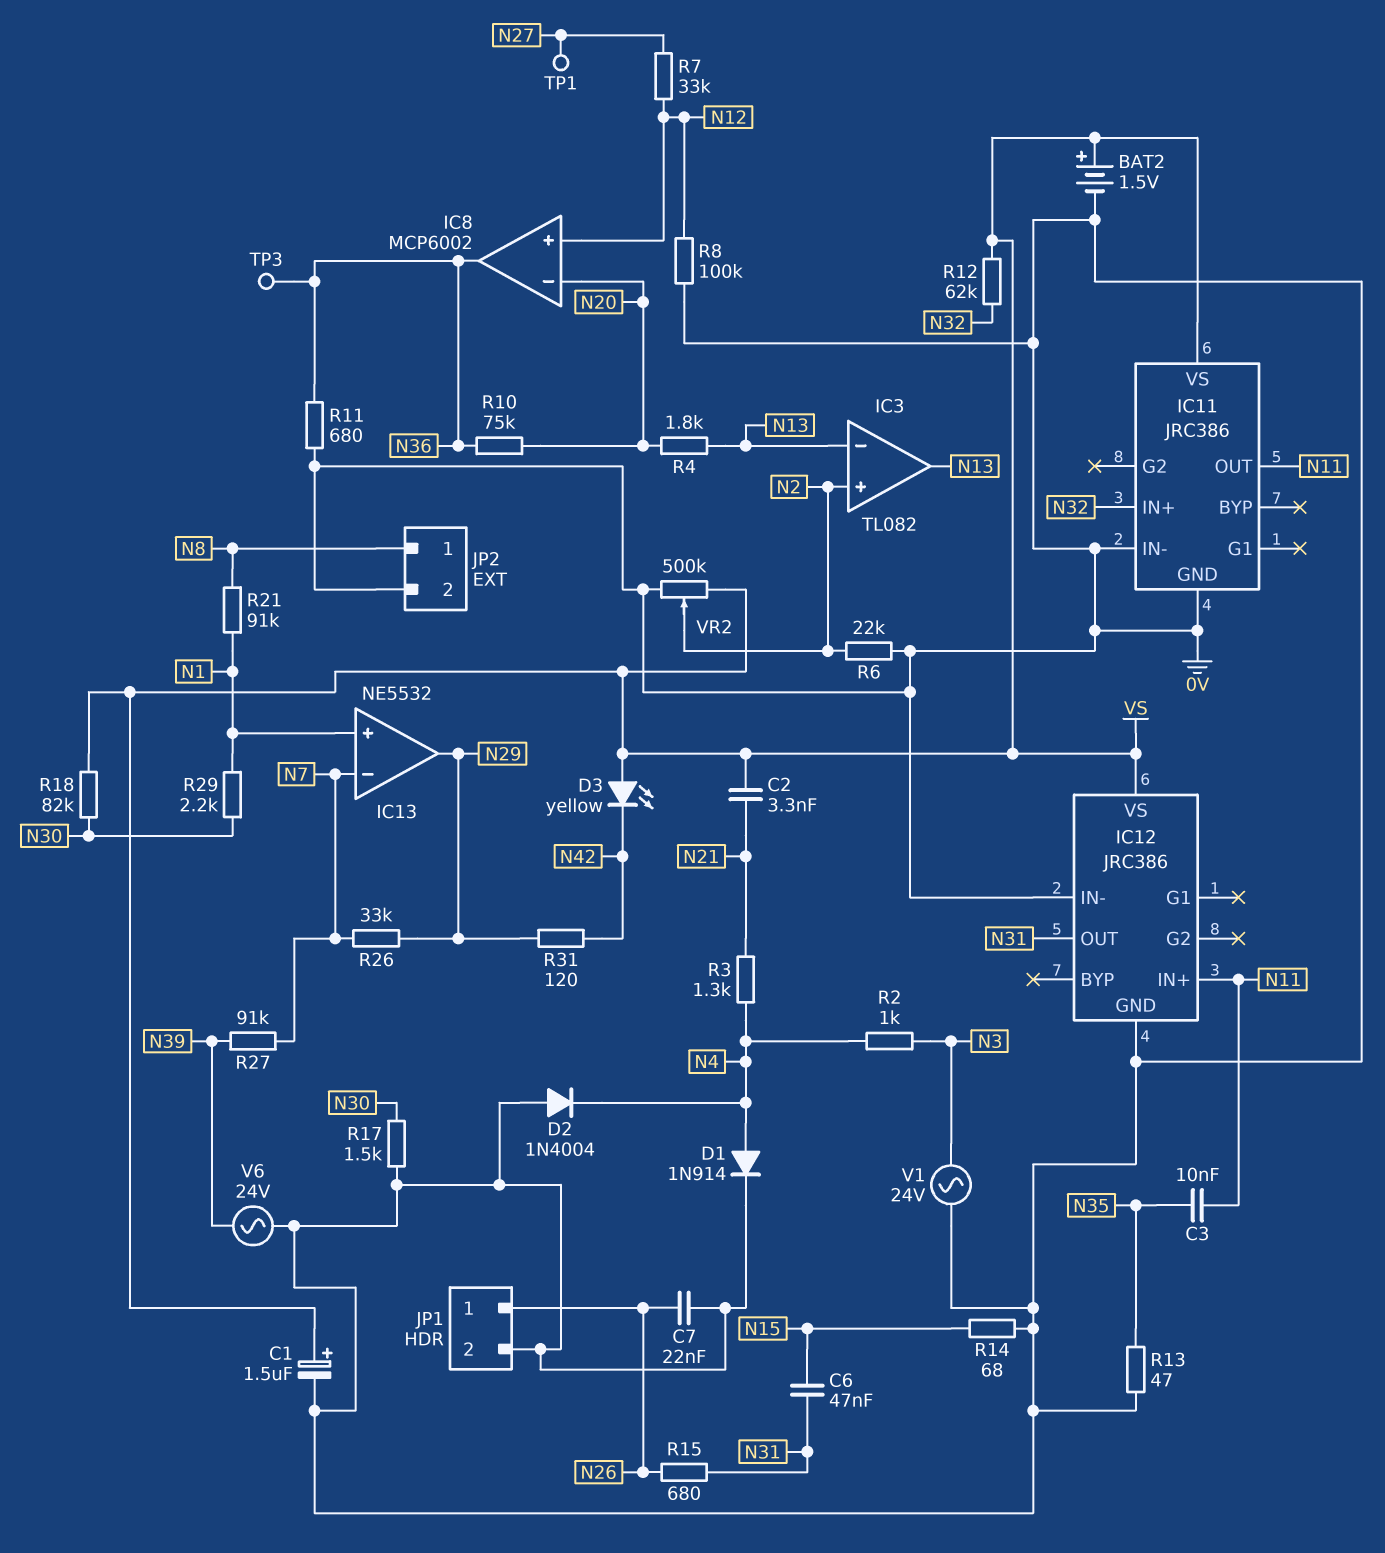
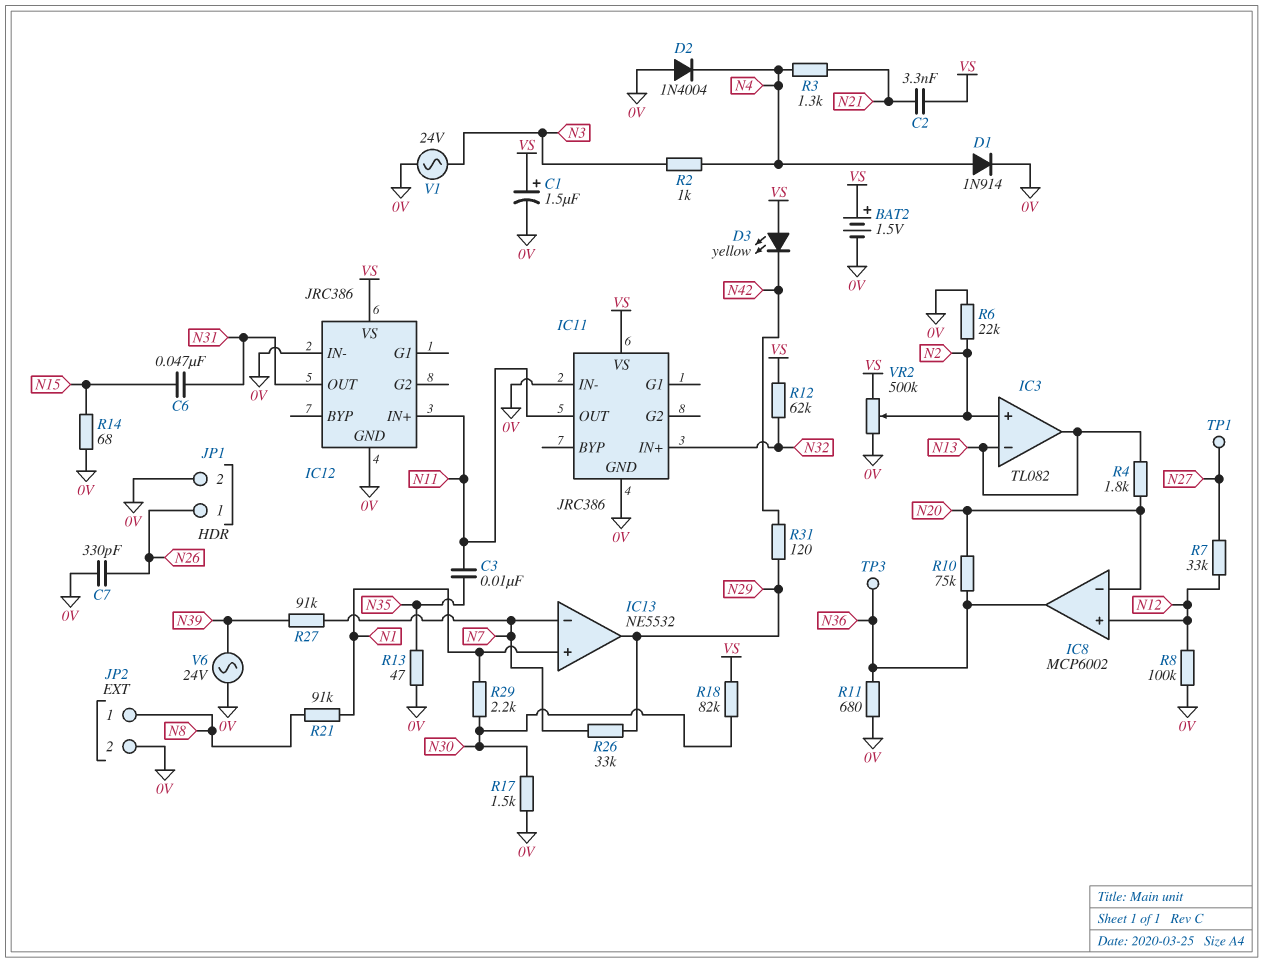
C7: 22nF (0V, N26) -> 330pF (0V, N26)
R15: 680 (N26, N31) -> none

